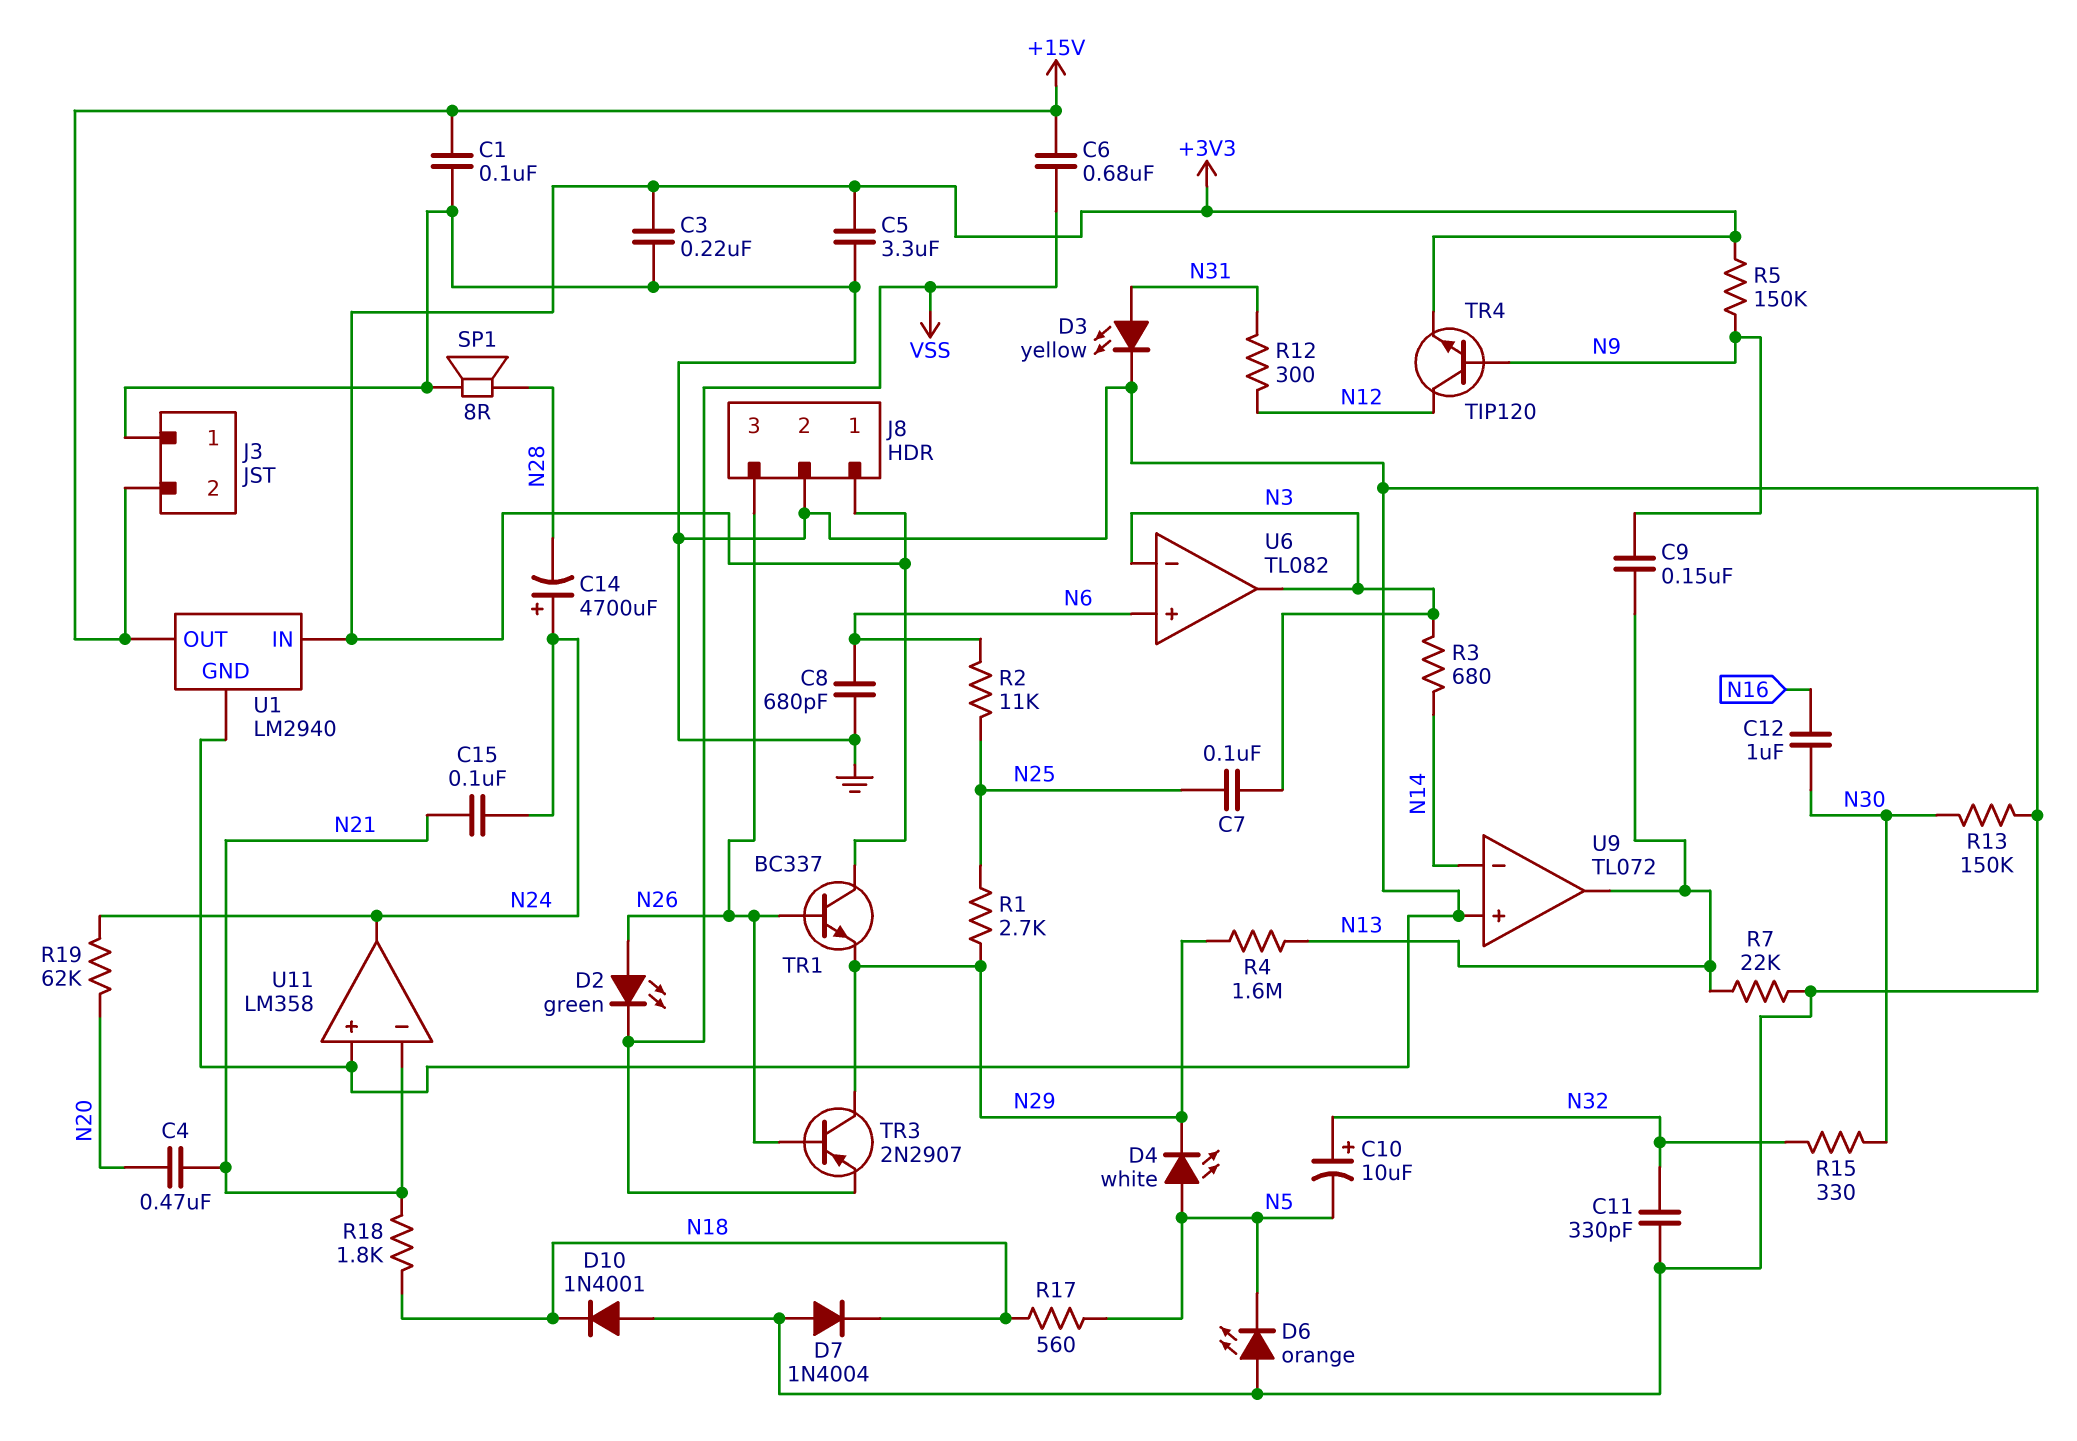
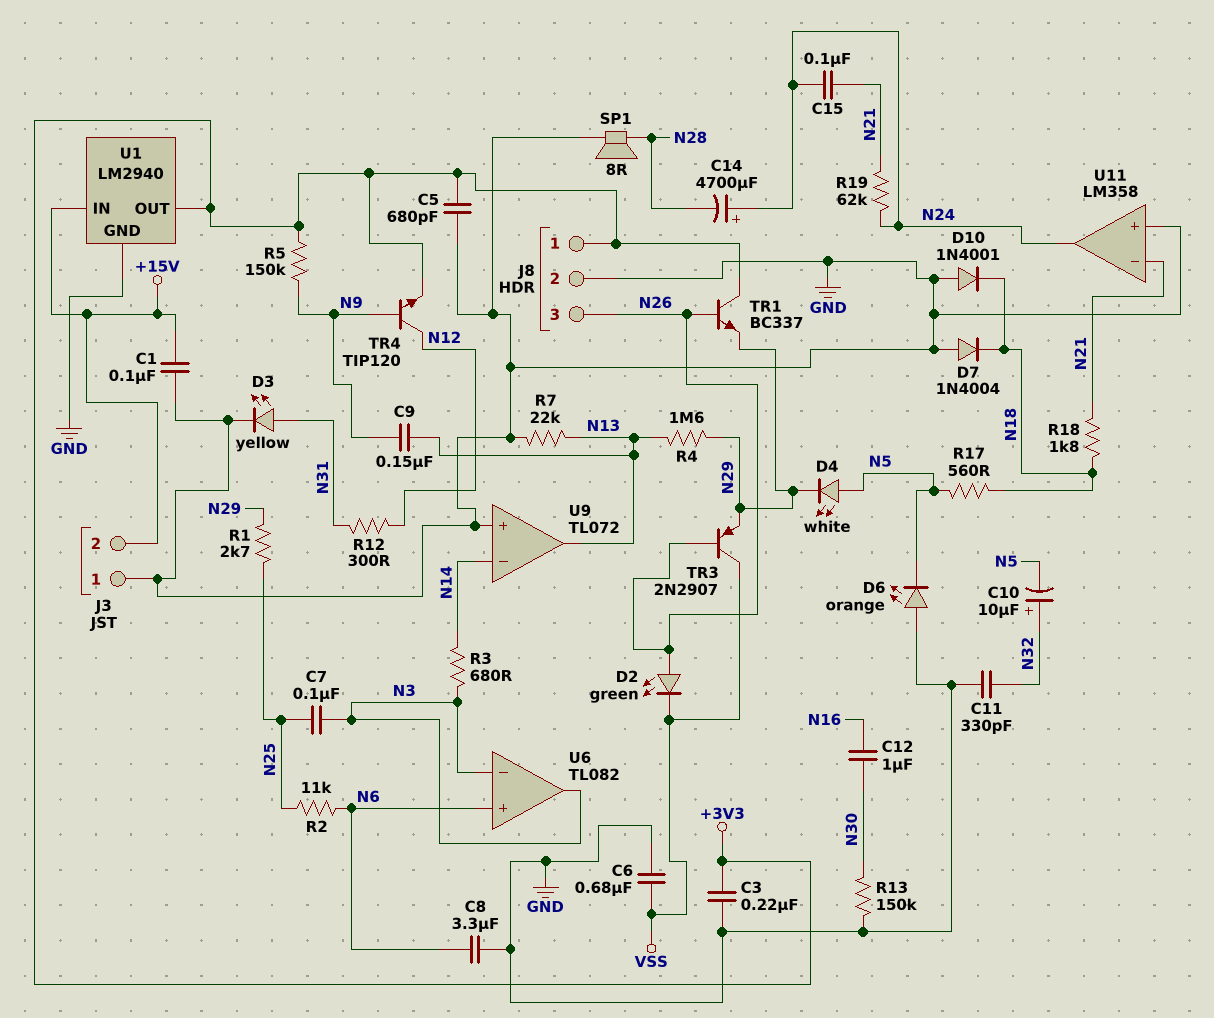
C4: 470nF (N20, N21) -> none
C5: 3.3uF (+3V3, GND) -> 680pF (+3V3, GND)
C6: 680nF (+15V, VSS) -> 680nF (GND, VSS)
C8: 680pF (GND, N6) -> 3.3uF (GND, N6)
R15: 330 (N30, N32) -> none
R19: 62k (N20, N24) -> 62k (N21, N24)
TR3: PNP 2N2907 (B N26, C N29, E VSS) -> PNP 2N2907 (B N26, C VSS, E N29)
U1 pin IN: +3V3 -> +15V
U1 pin OUT: +15V -> +3V3

